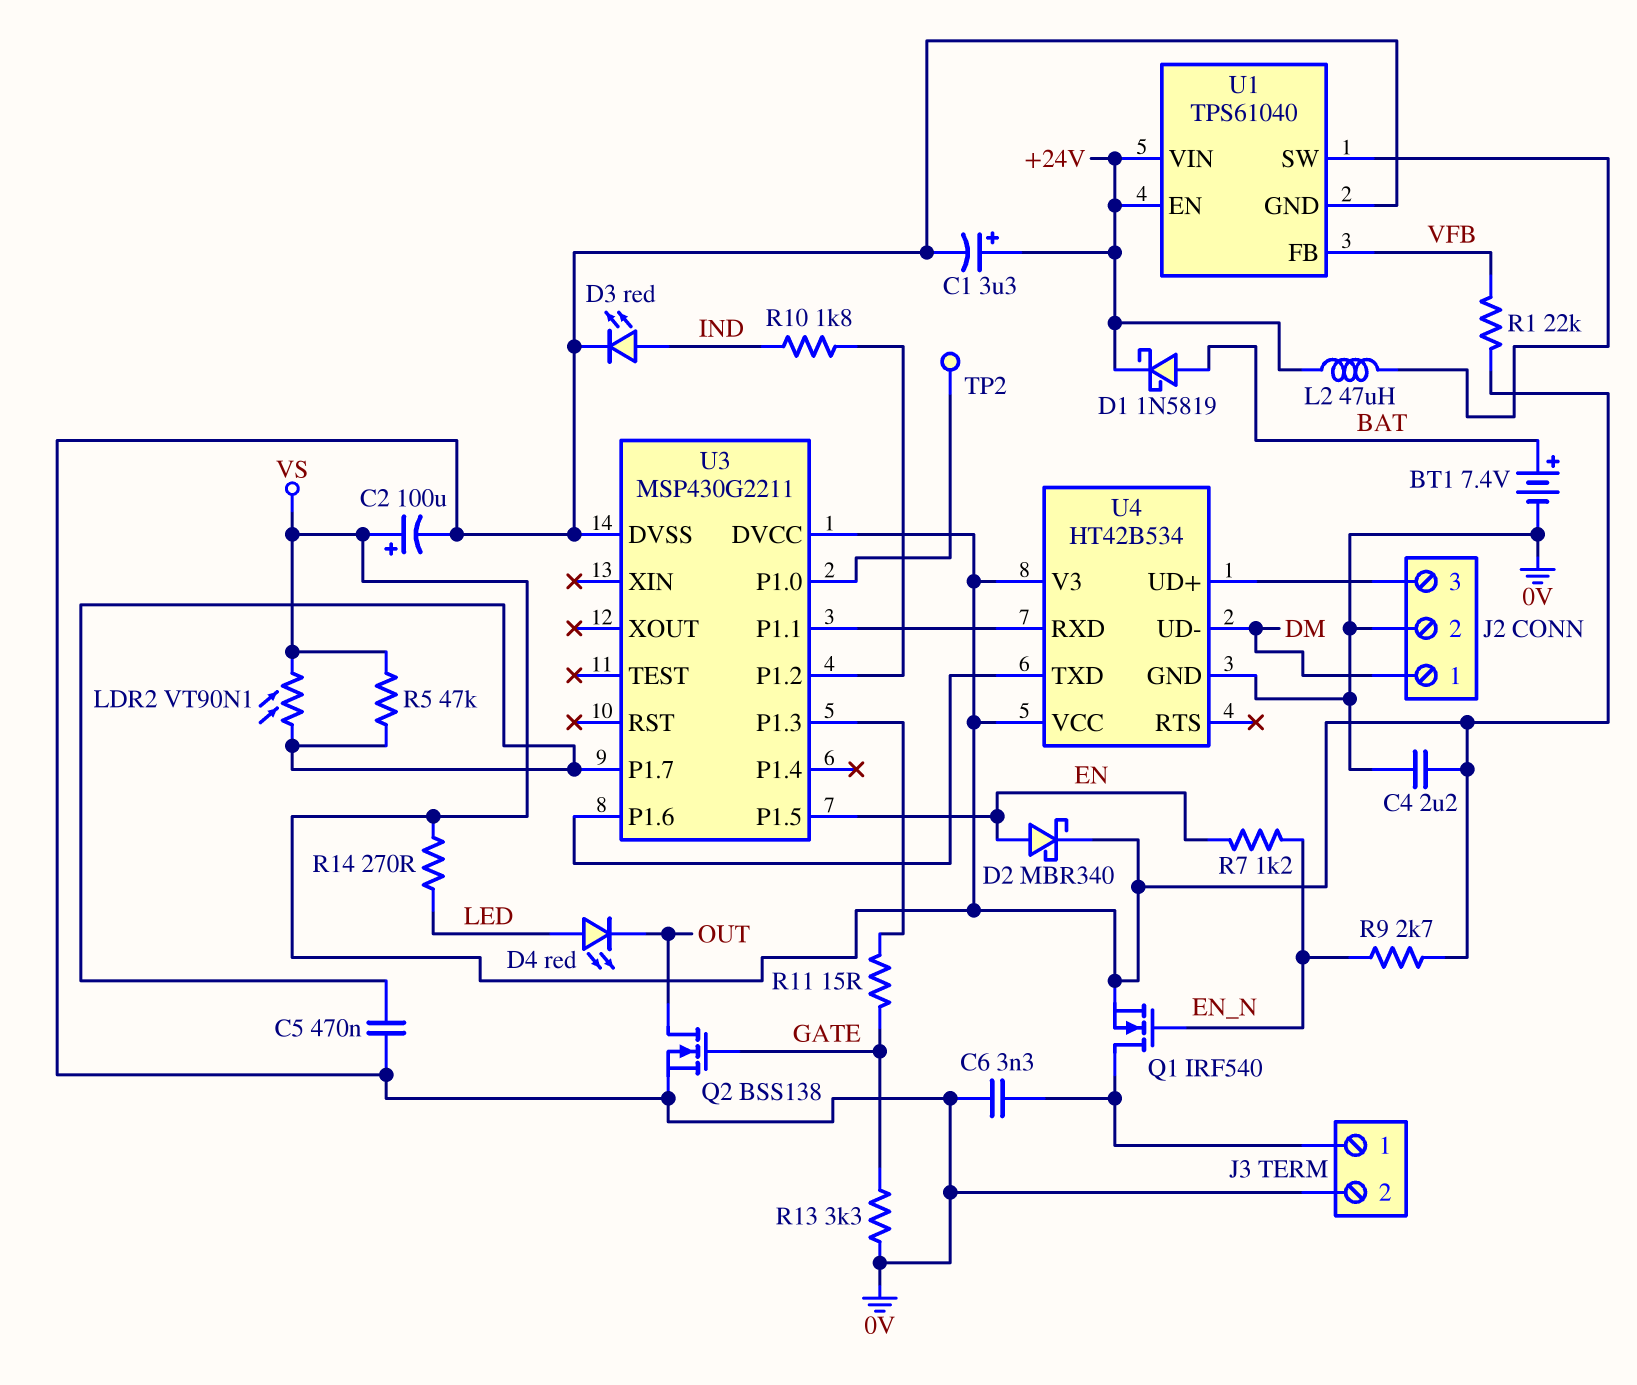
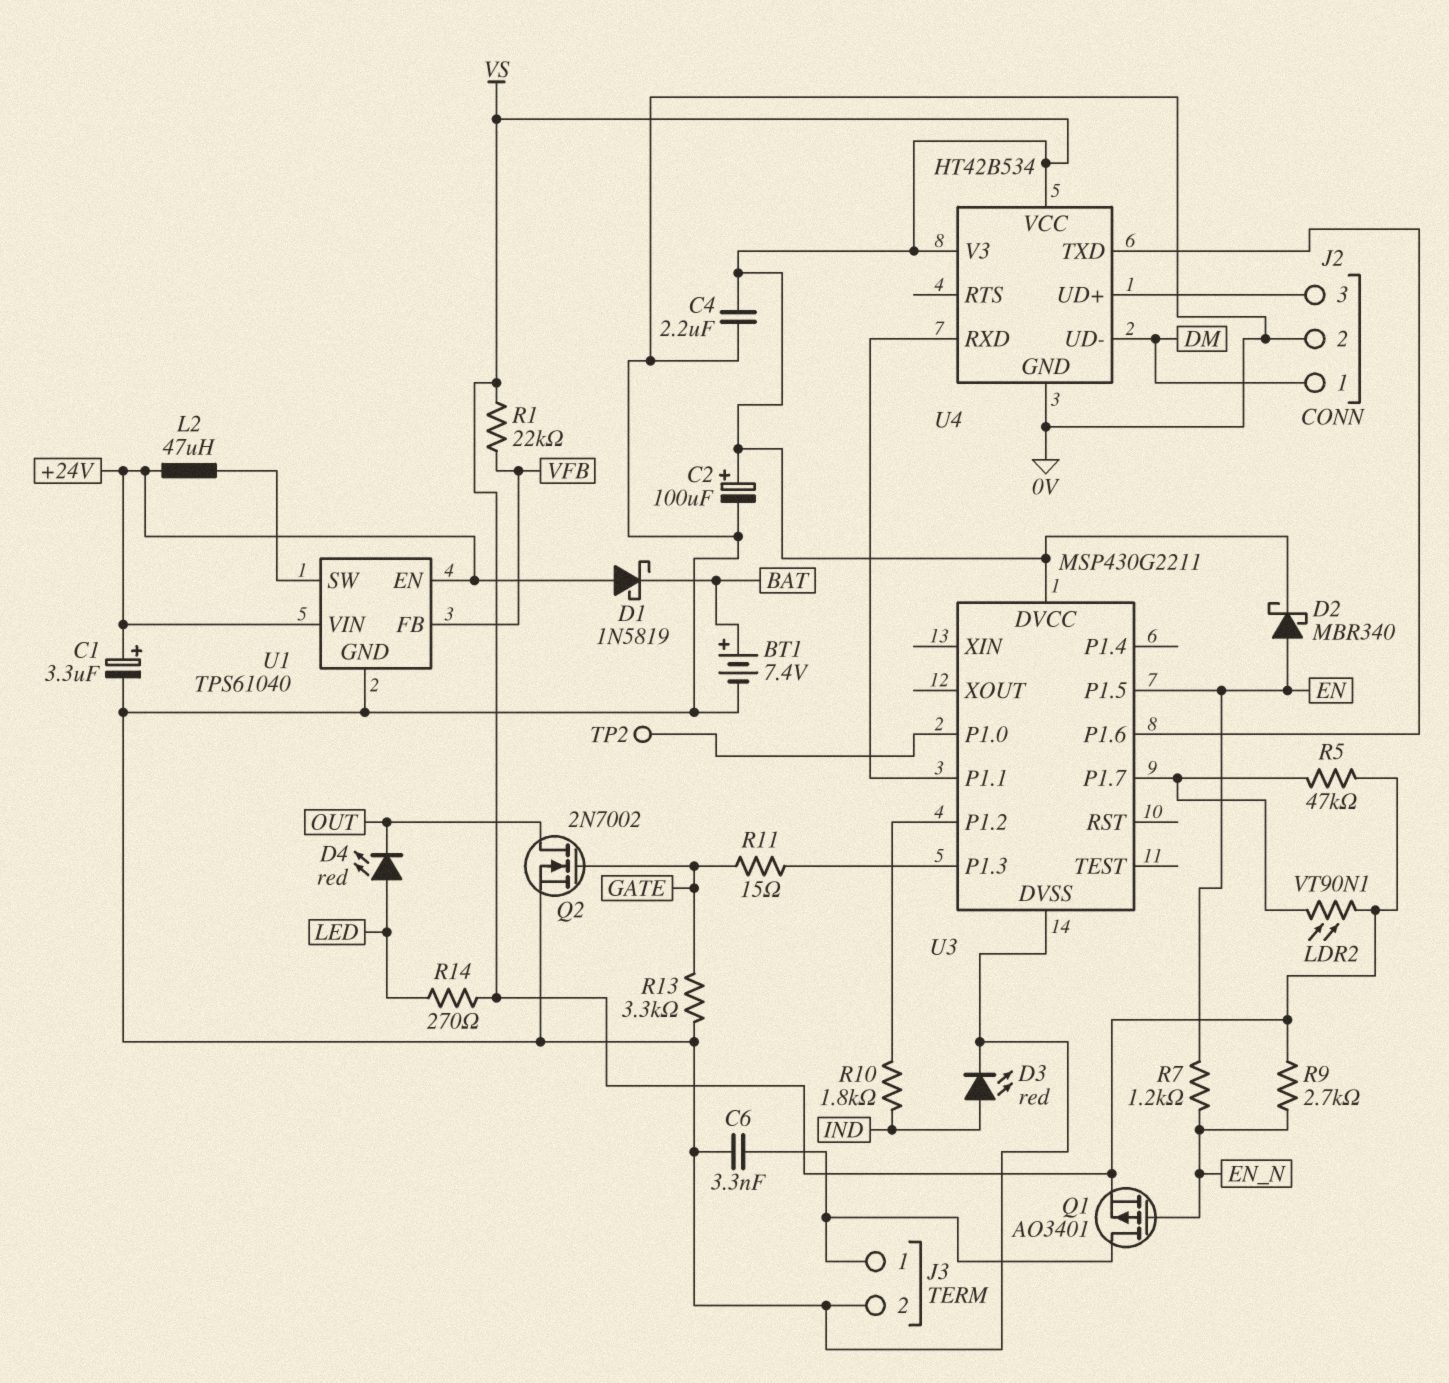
C5: 470nF (0V, U3/P1.7) -> none
D1: schottky 1N5819 (A BAT, K +24V) -> schottky 1N5819 (A +24V, K BAT)
Q1: NMOS IRF540 (G EN_N, D J3/1, S VS) -> PMOS AO3401 (G EN_N, D J3/1, S VS)
Q2: NMOS BSS138 (G GATE, D OUT, S 0V) -> NMOS 2N7002 (G GATE, D OUT, S 0V)

